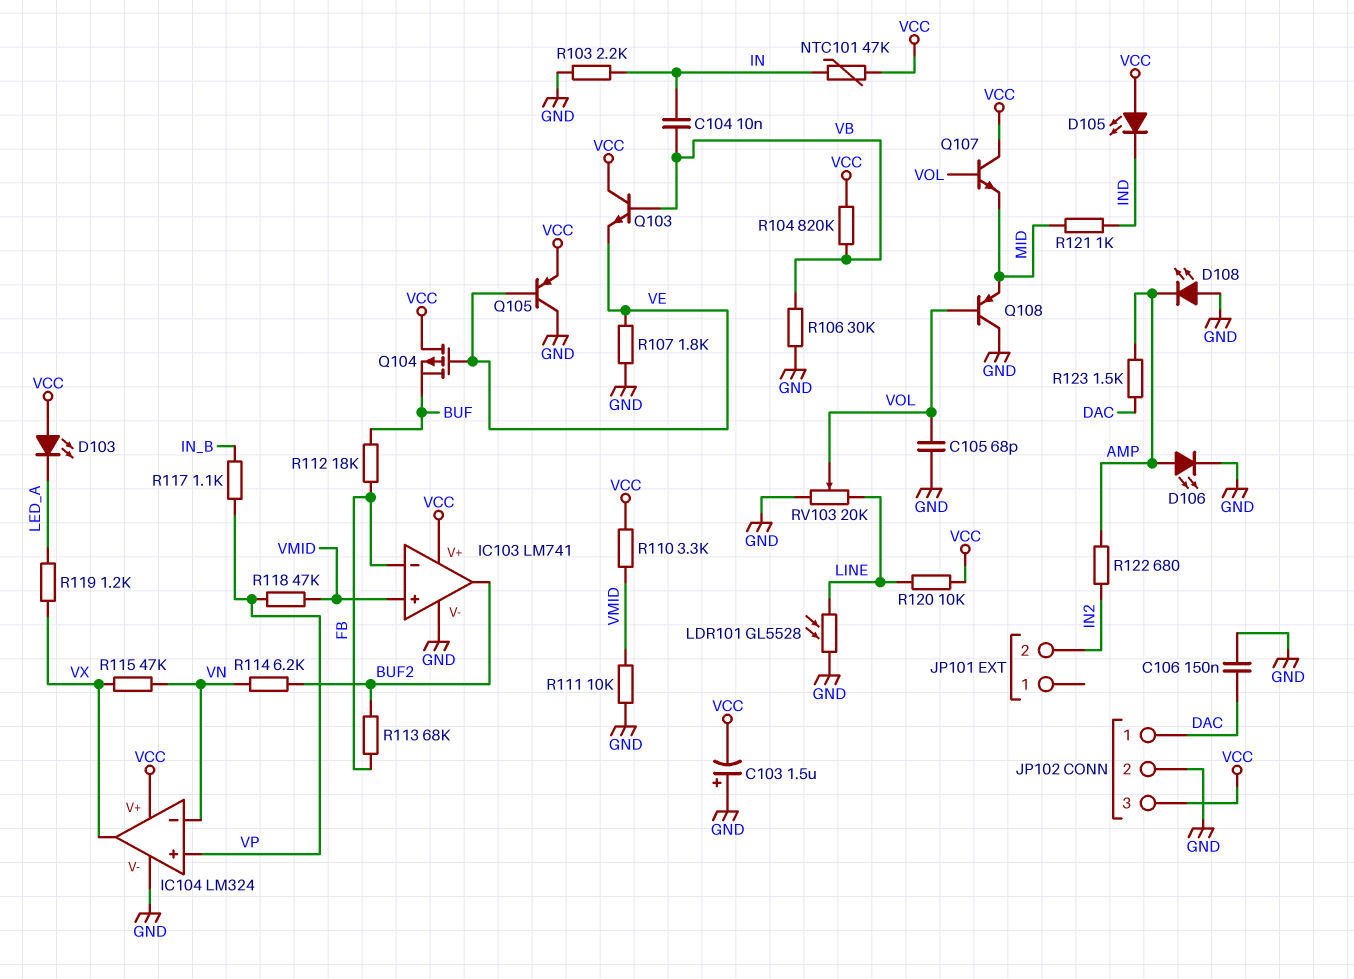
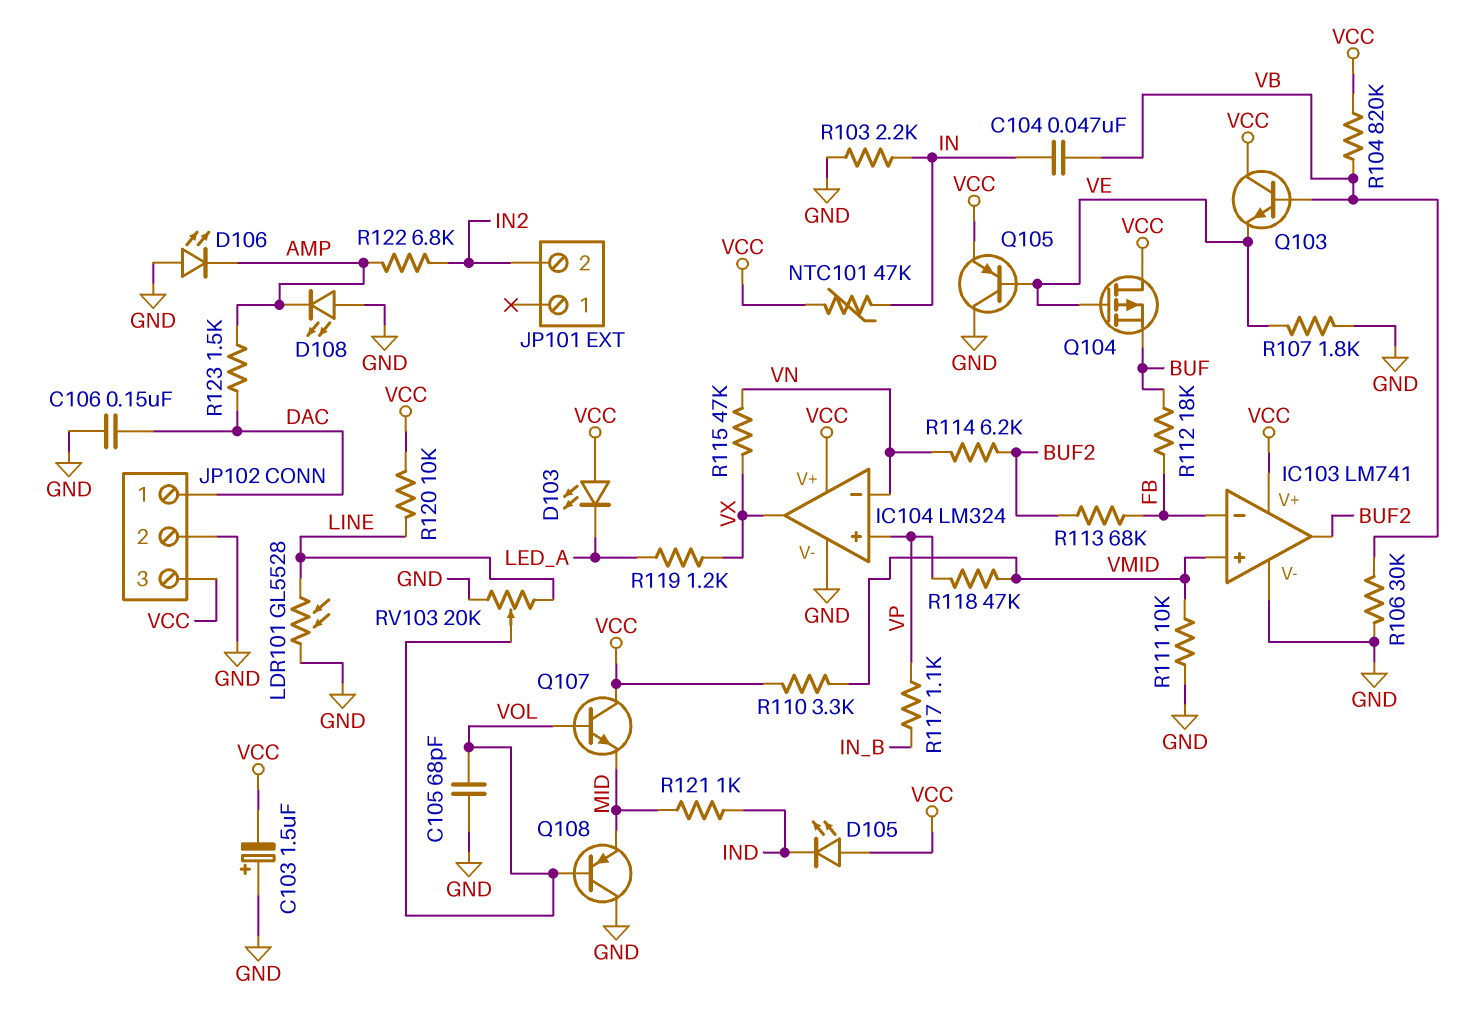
C104: 10nF (IN, VB) -> 47nF (IN, VB)
D106: LED (A AMP, K GND) -> LED (A GND, K AMP)
R122: 680 (AMP, IN2) -> 6.8k (AMP, IN2)

